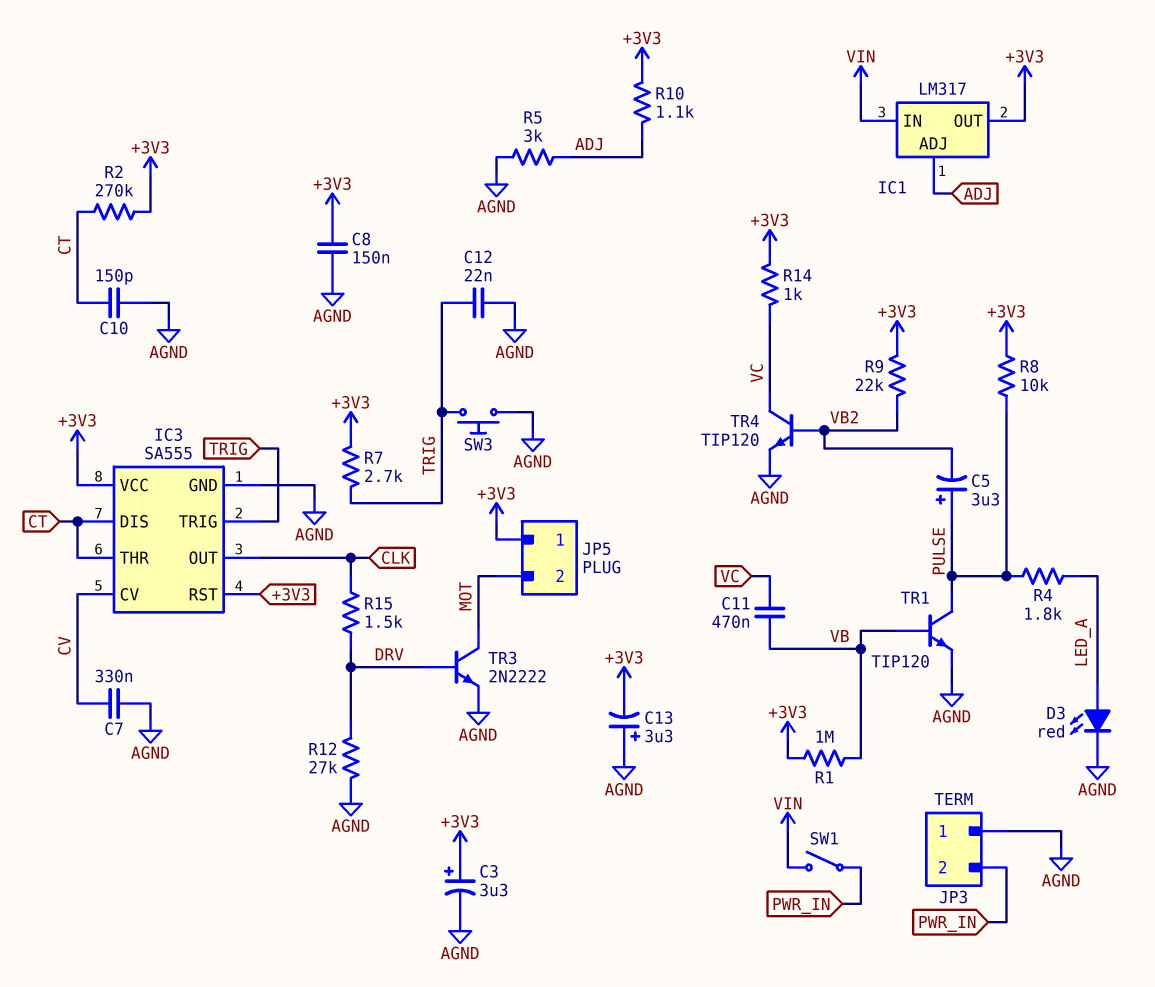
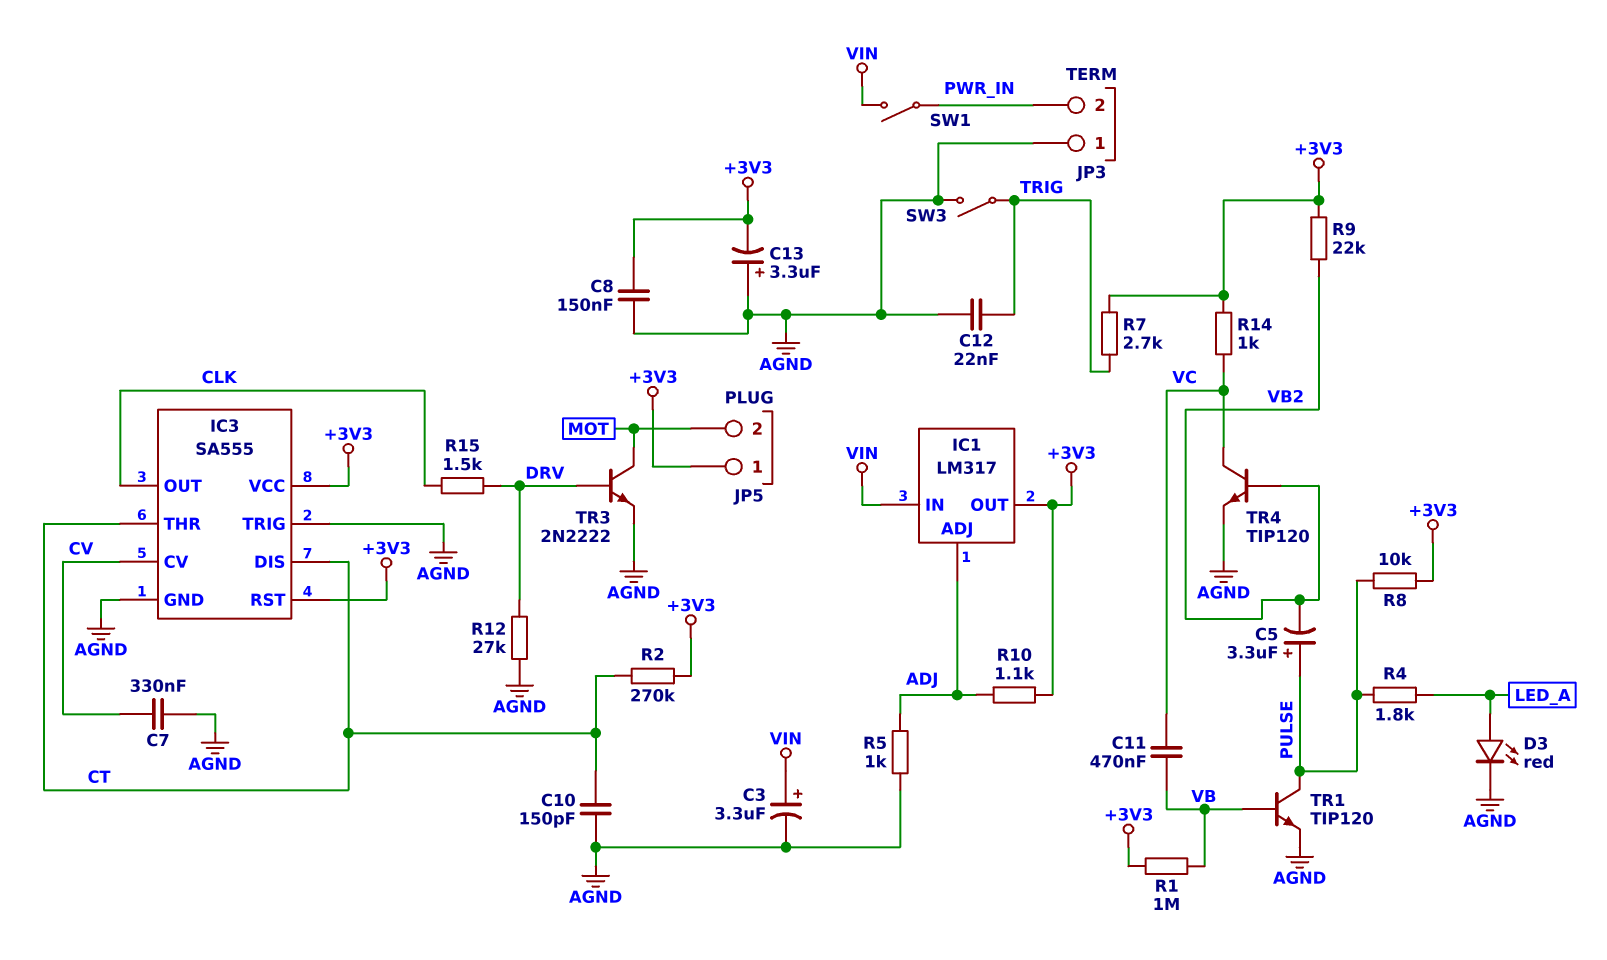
C3: 3.3uF (plus +3V3, minus AGND) -> 3.3uF (plus VIN, minus AGND)
IC3 pin TRIG: TRIG -> AGND
R5: 3k (ADJ, AGND) -> 1k (ADJ, AGND)
SW3: button (AGND, TRIG) -> switch (AGND, TRIG)

